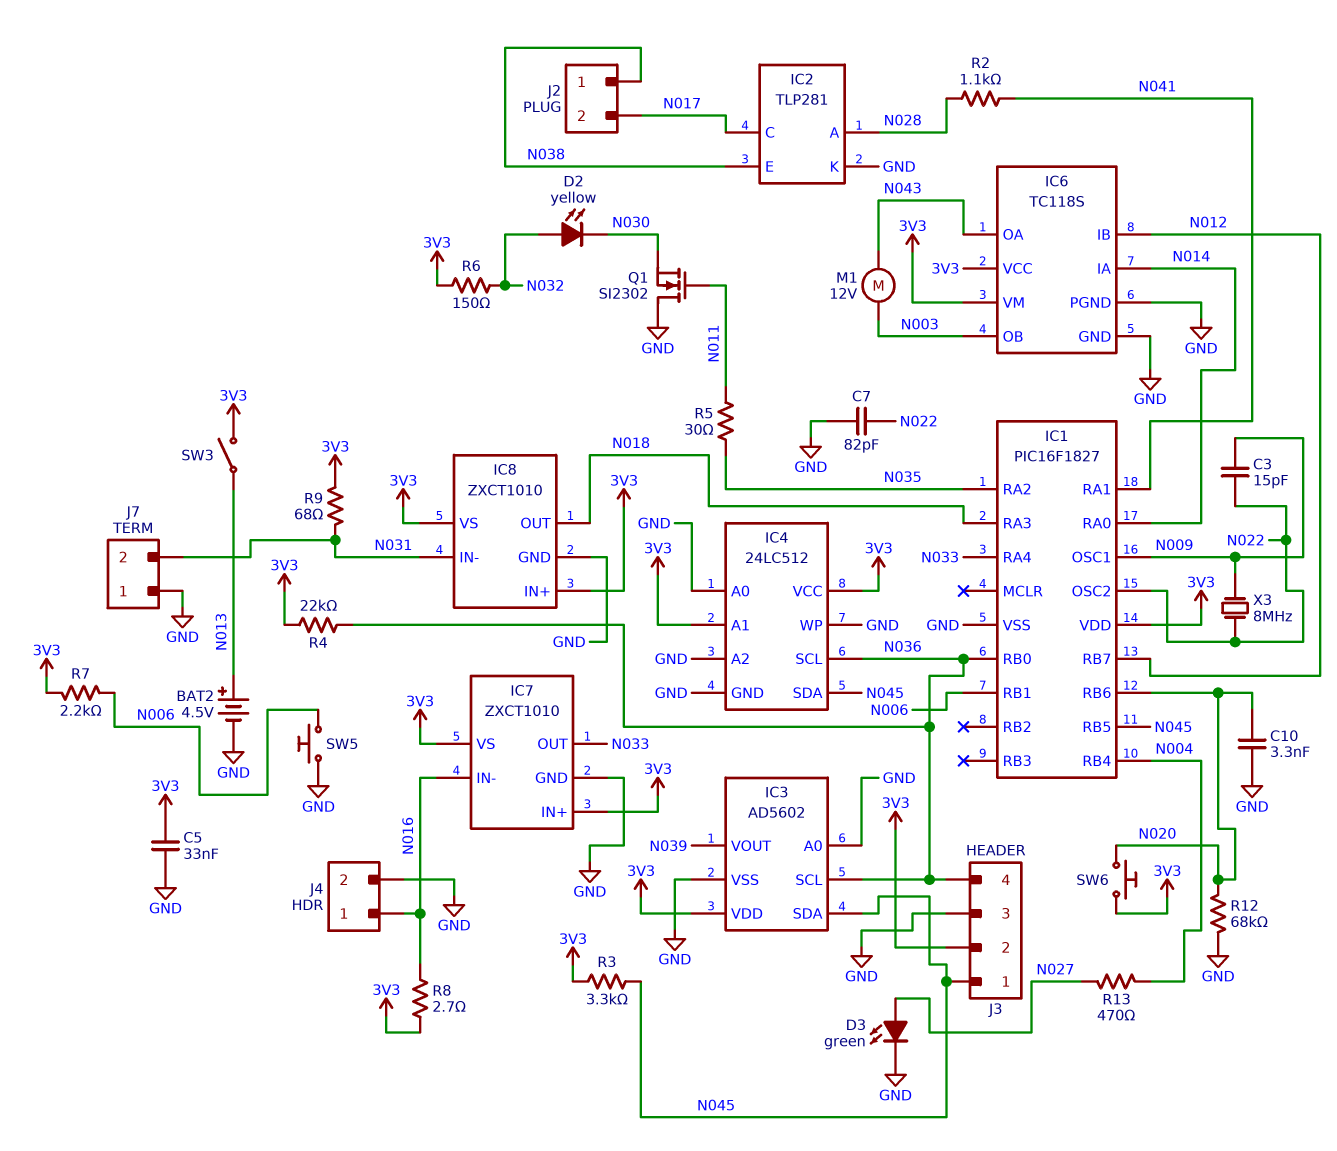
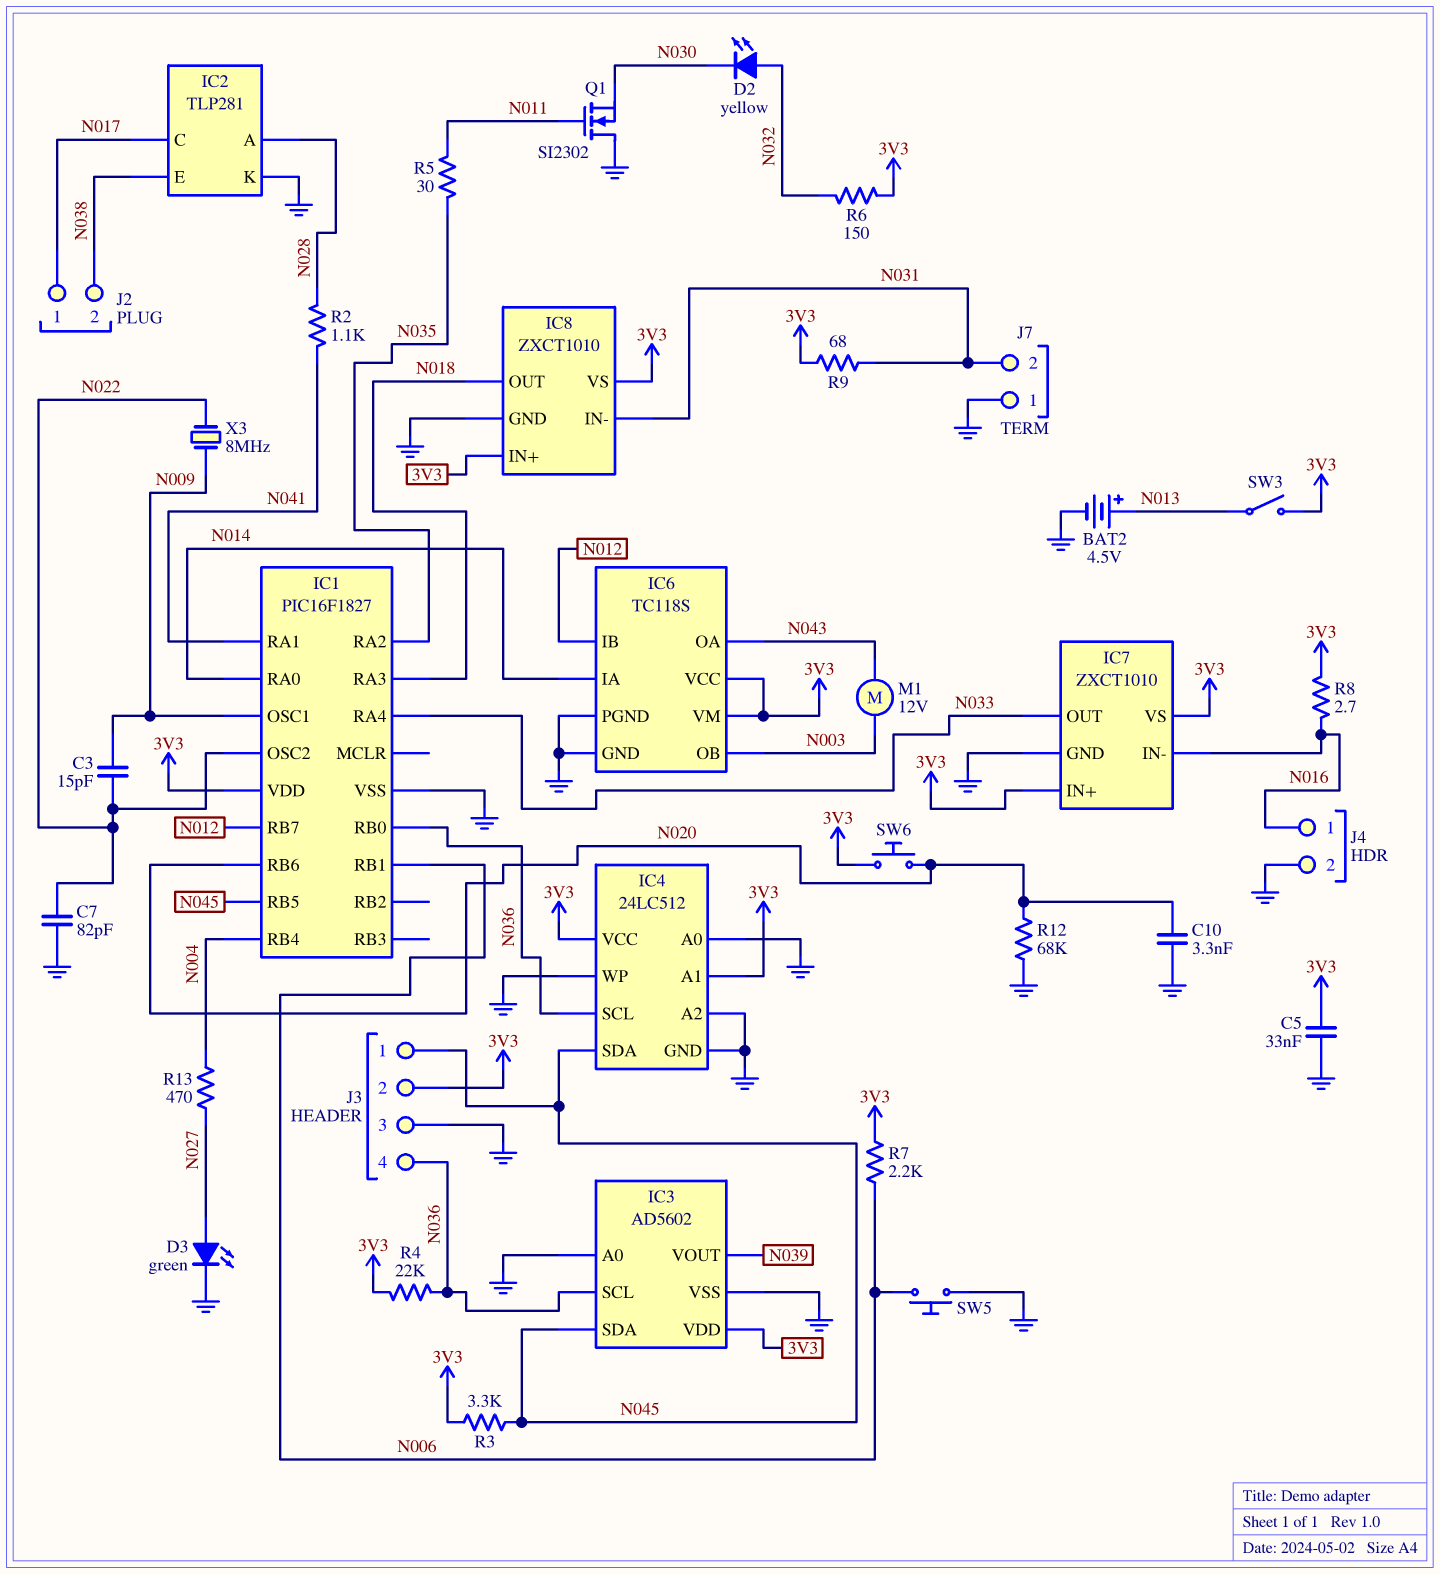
J2 pin 1: N038 -> N017
J2 pin 2: N017 -> N038

